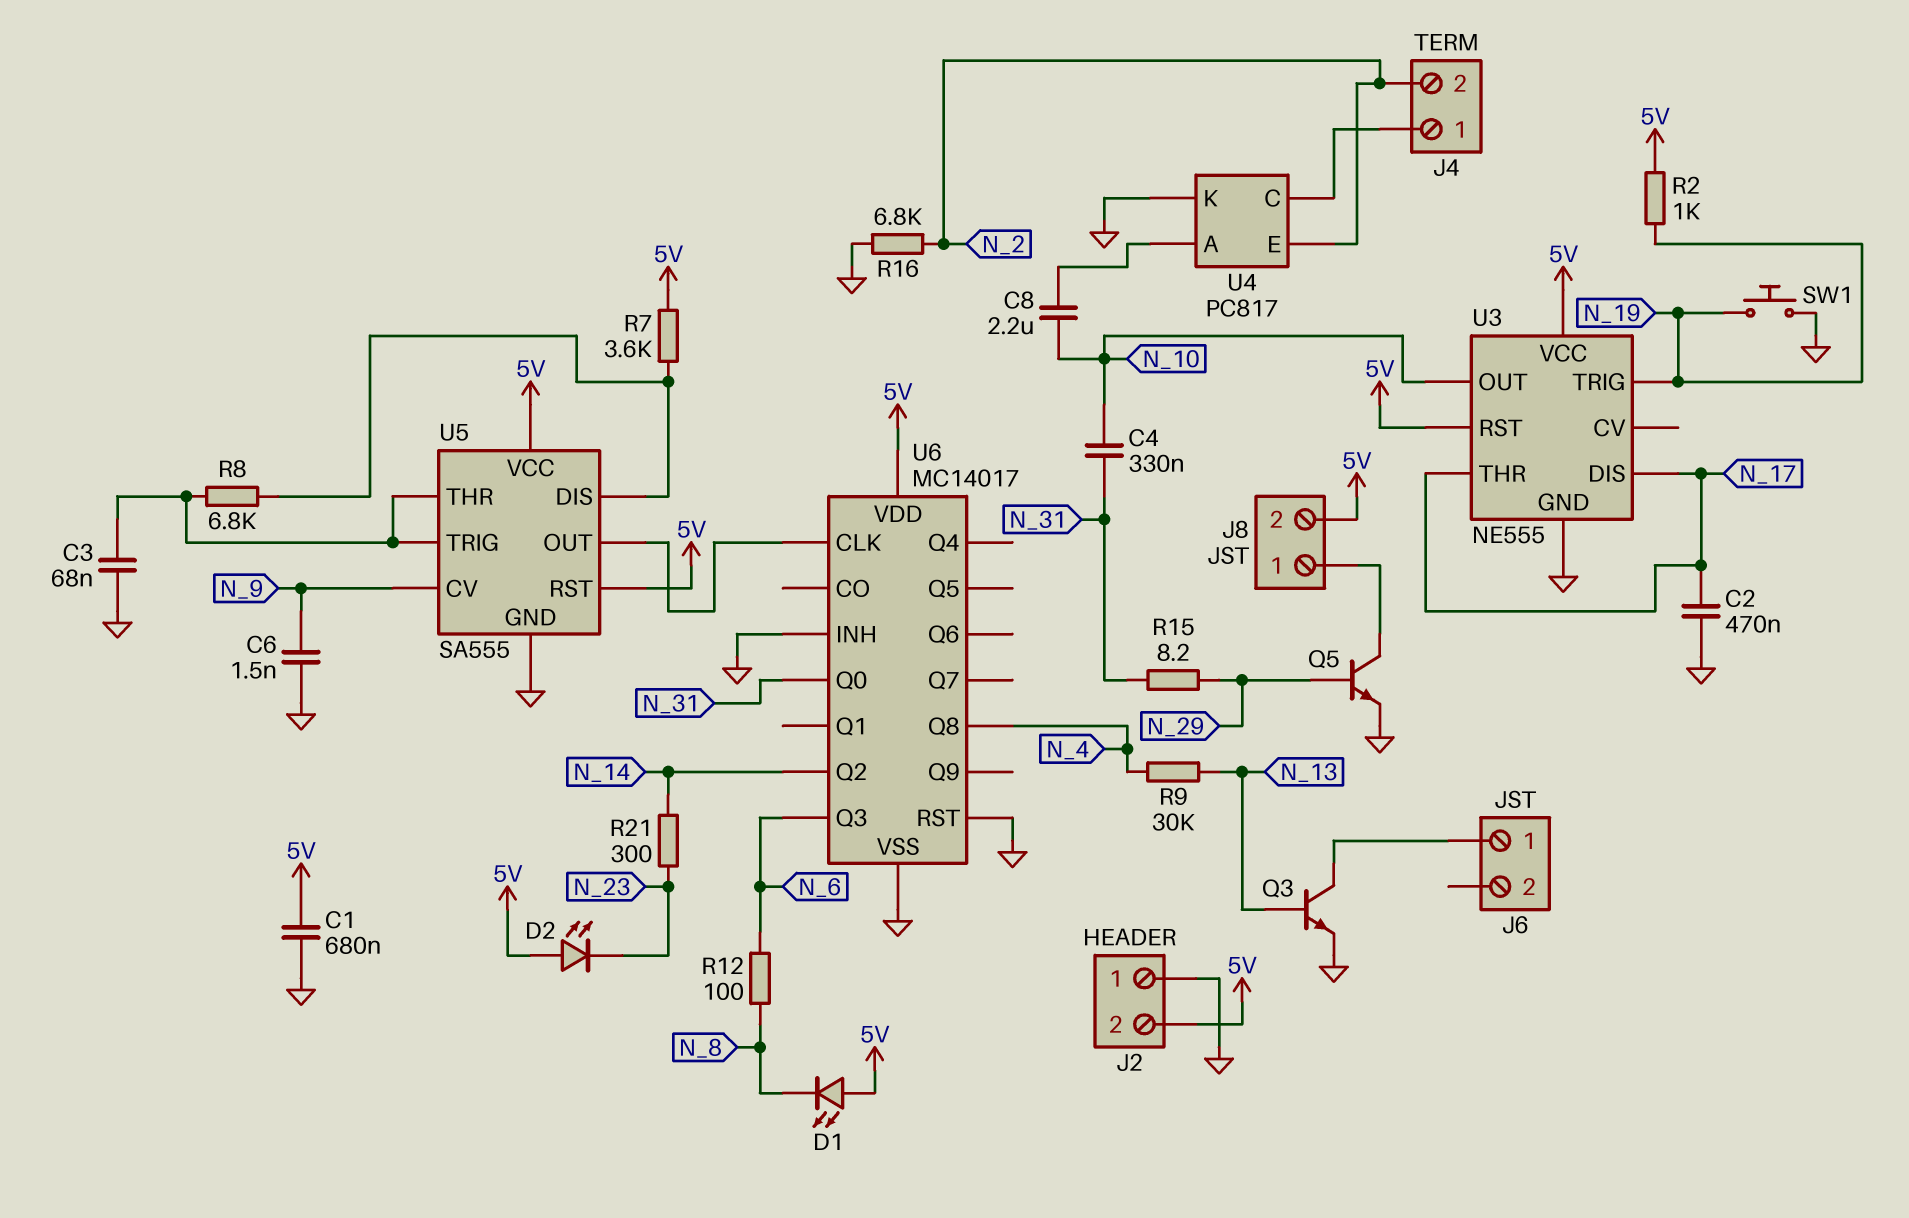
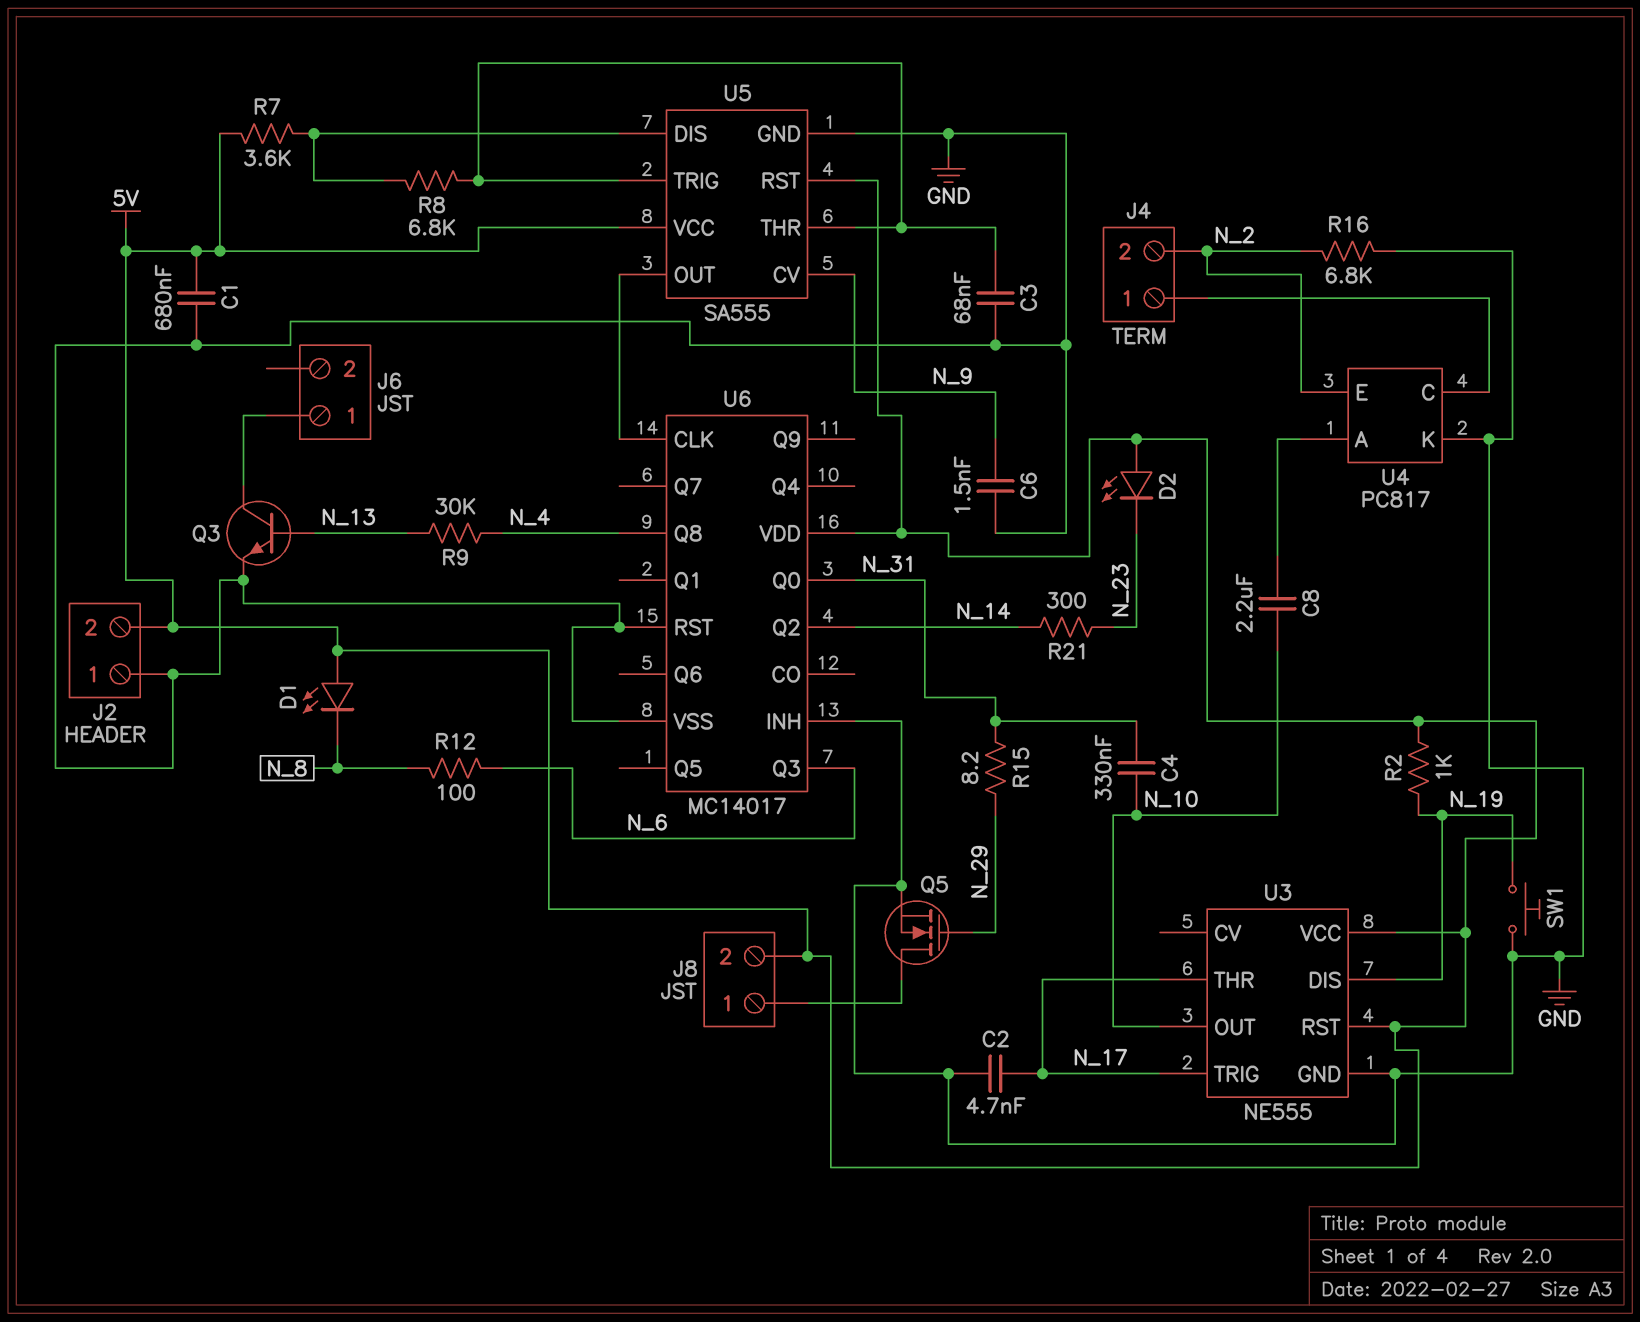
C2: 470nF (GND, N_17) -> 4.7nF (GND, N_17)
Q5: NPN (B N_29, C J8/1, E GND) -> NMOS (G N_29, D J8/1, S GND)
U3 pin DIS: N_17 -> N_19
U3 pin TRIG: N_19 -> N_17

